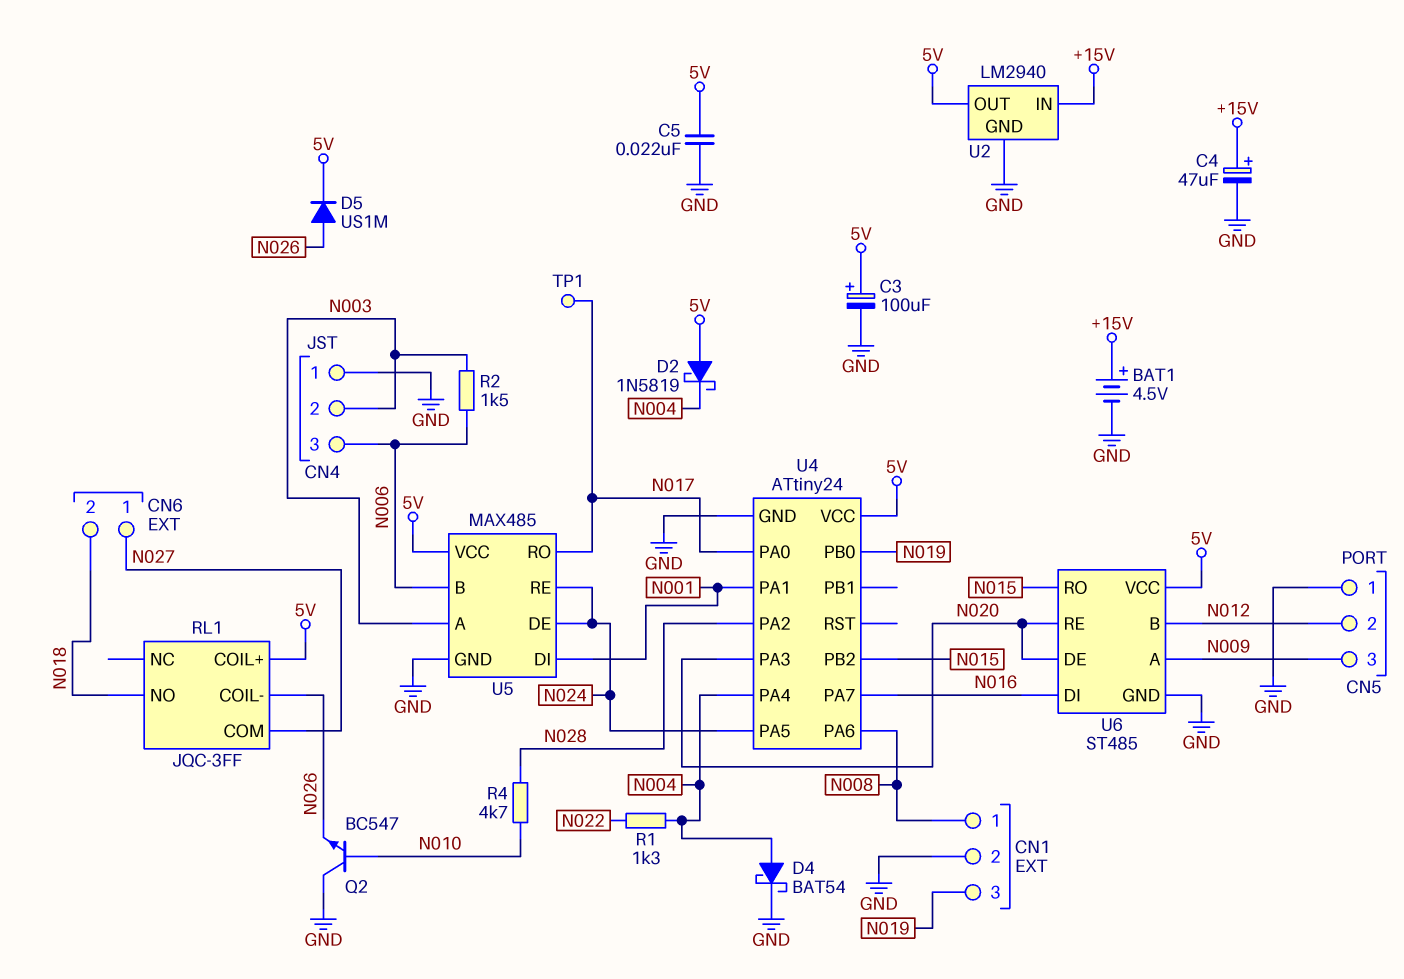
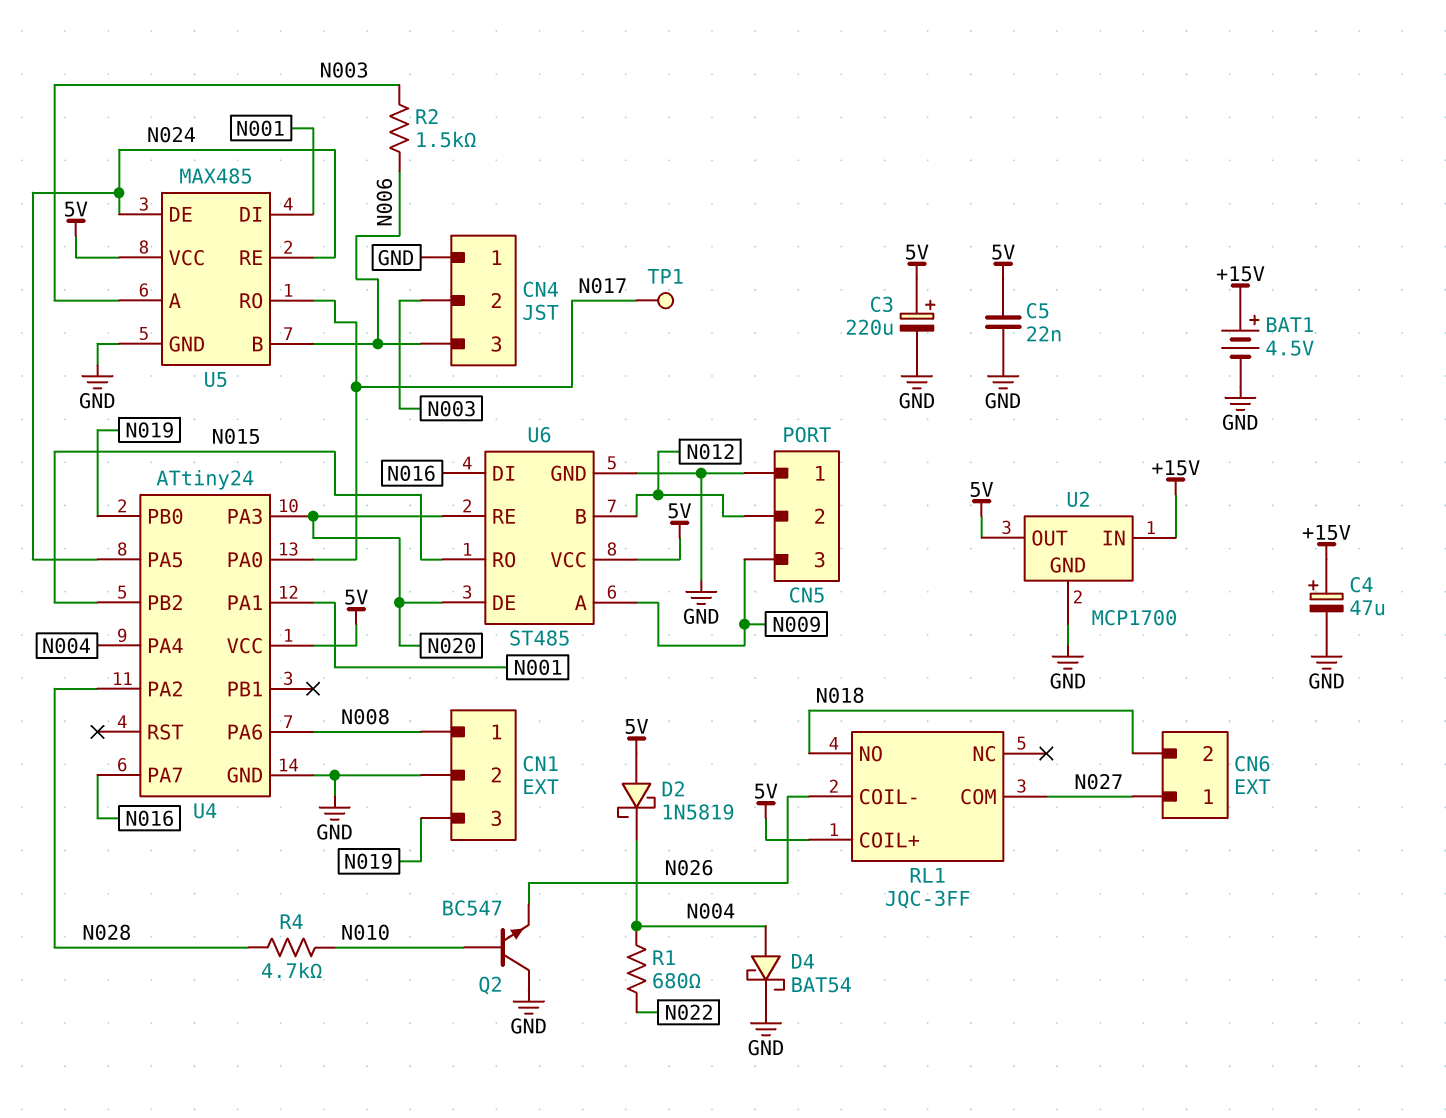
C3: 100uF (plus 5V, minus GND) -> 220uF (plus 5V, minus GND)
D5: diode US1M (A N026, K 5V) -> none
R1: 1.3k (N004, N022) -> 680 (N004, N022)
U2: LM2940 -> MCP1700

